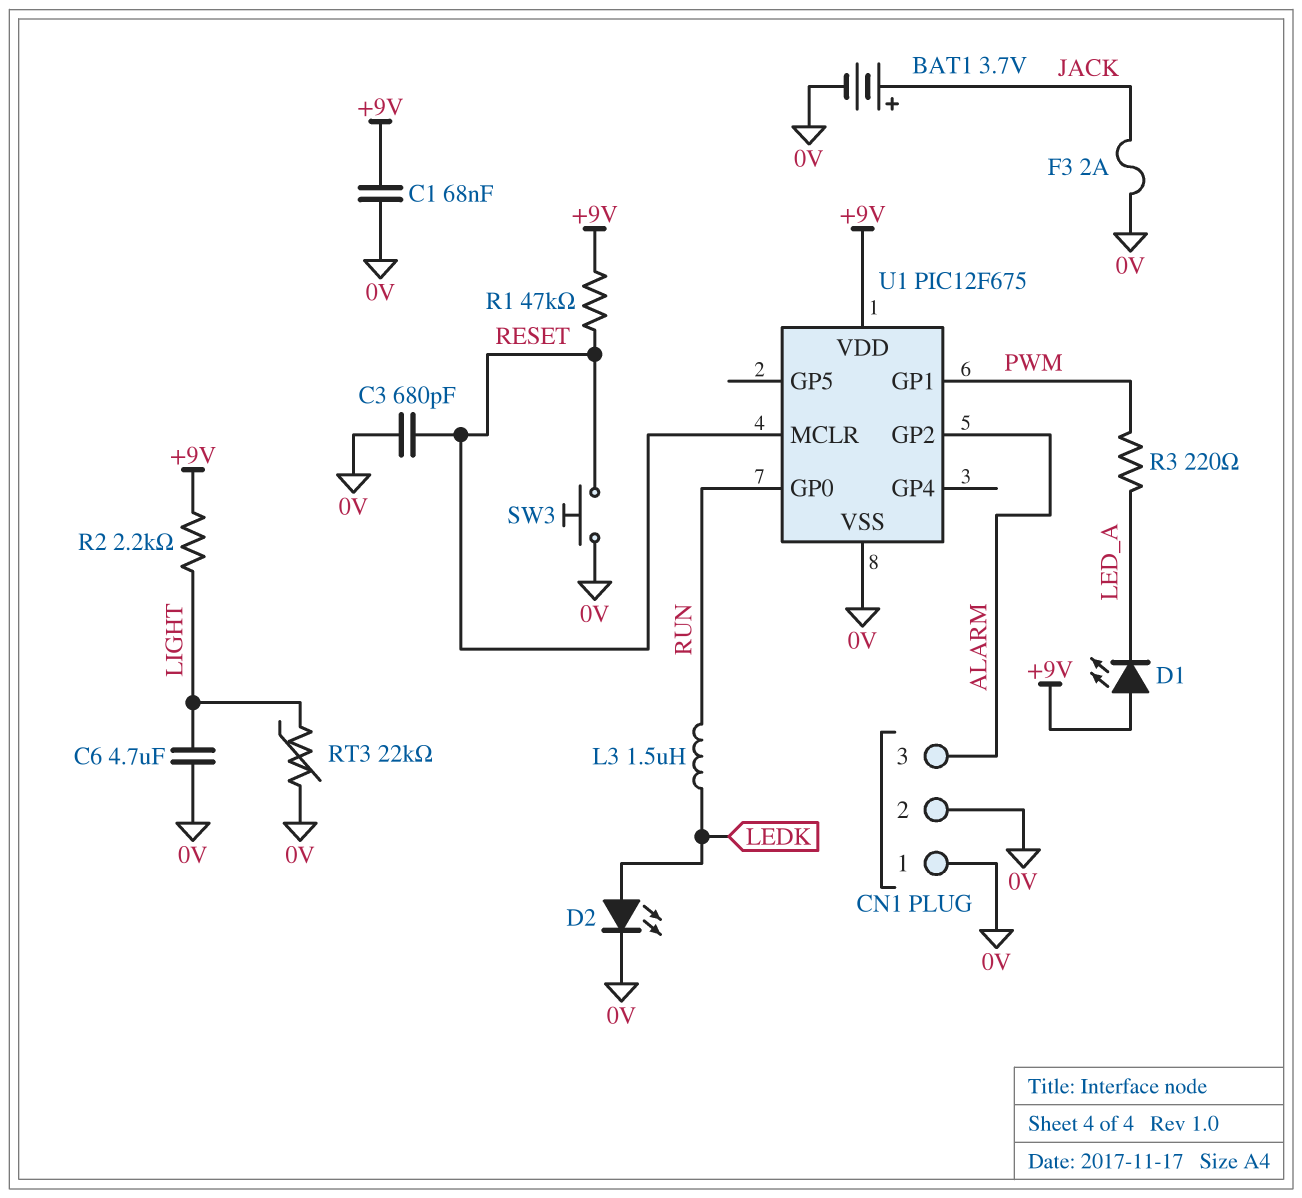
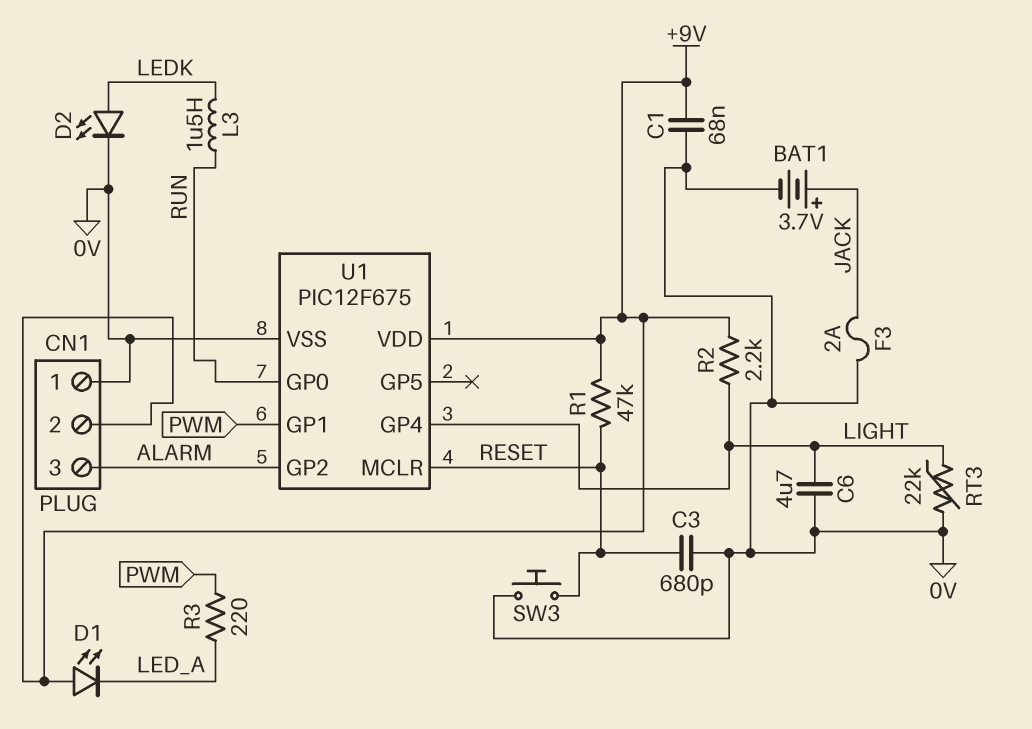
CN1 pin 2: 0V -> +9V
U1 pin GP4: none -> LIGHT

